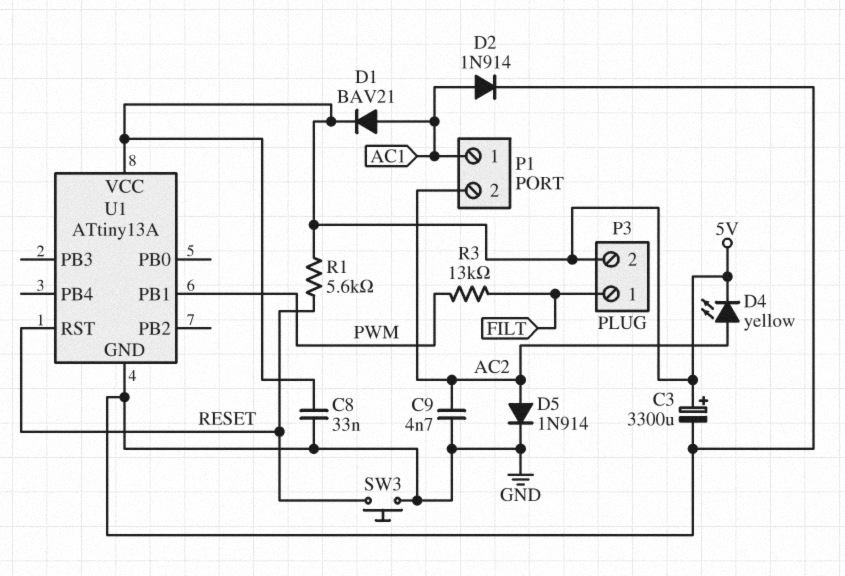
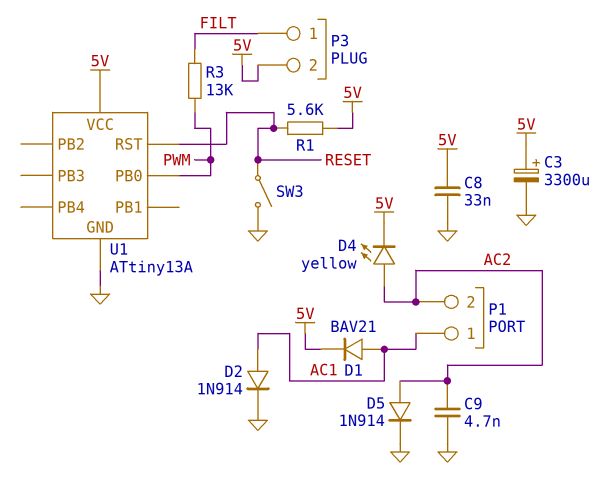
SW3: button (GND, RESET) -> switch (GND, RESET)
U1 pin PB0: none -> PWM
U1 pin PB1: PWM -> none

